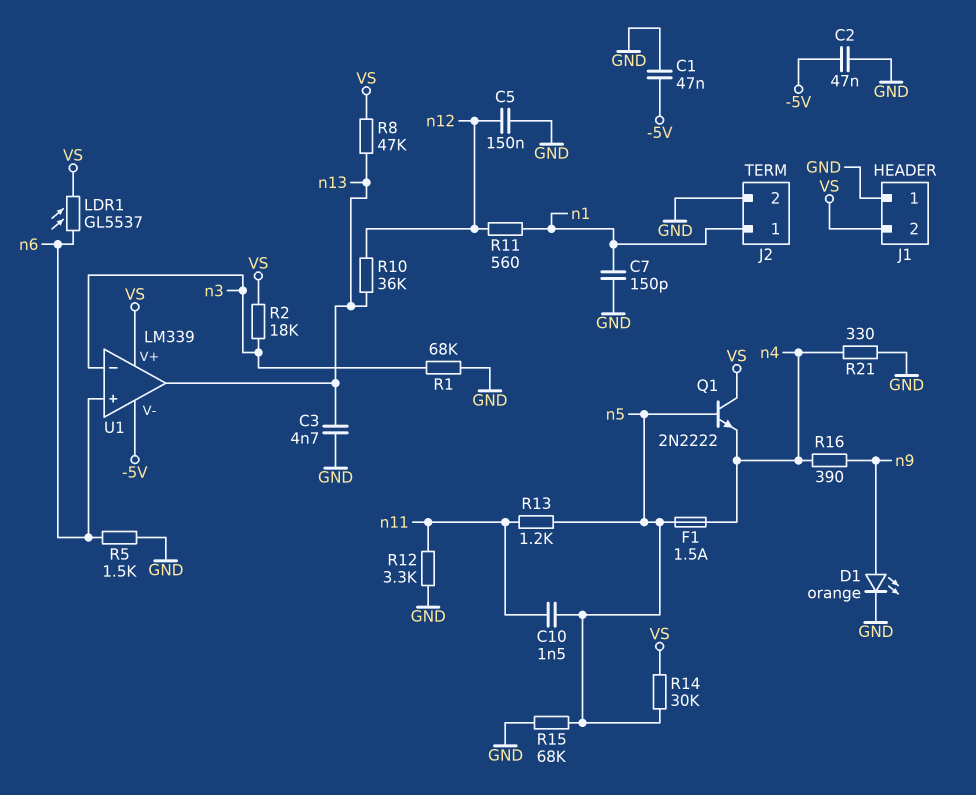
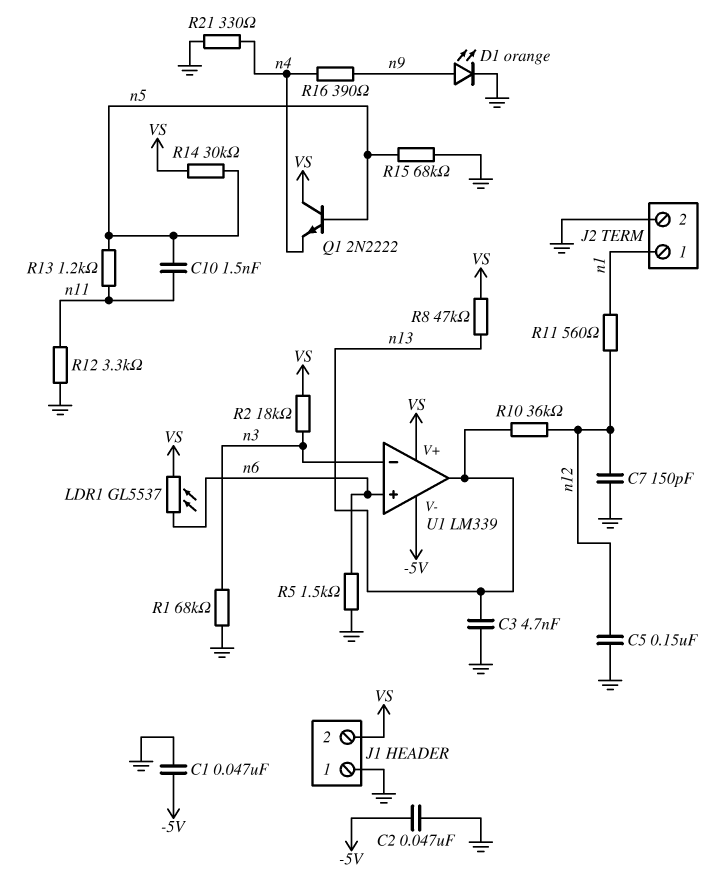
C7: 150pF (GND, n1) -> 150pF (GND, n12)
F1: 1.5A (n4, n5) -> none

